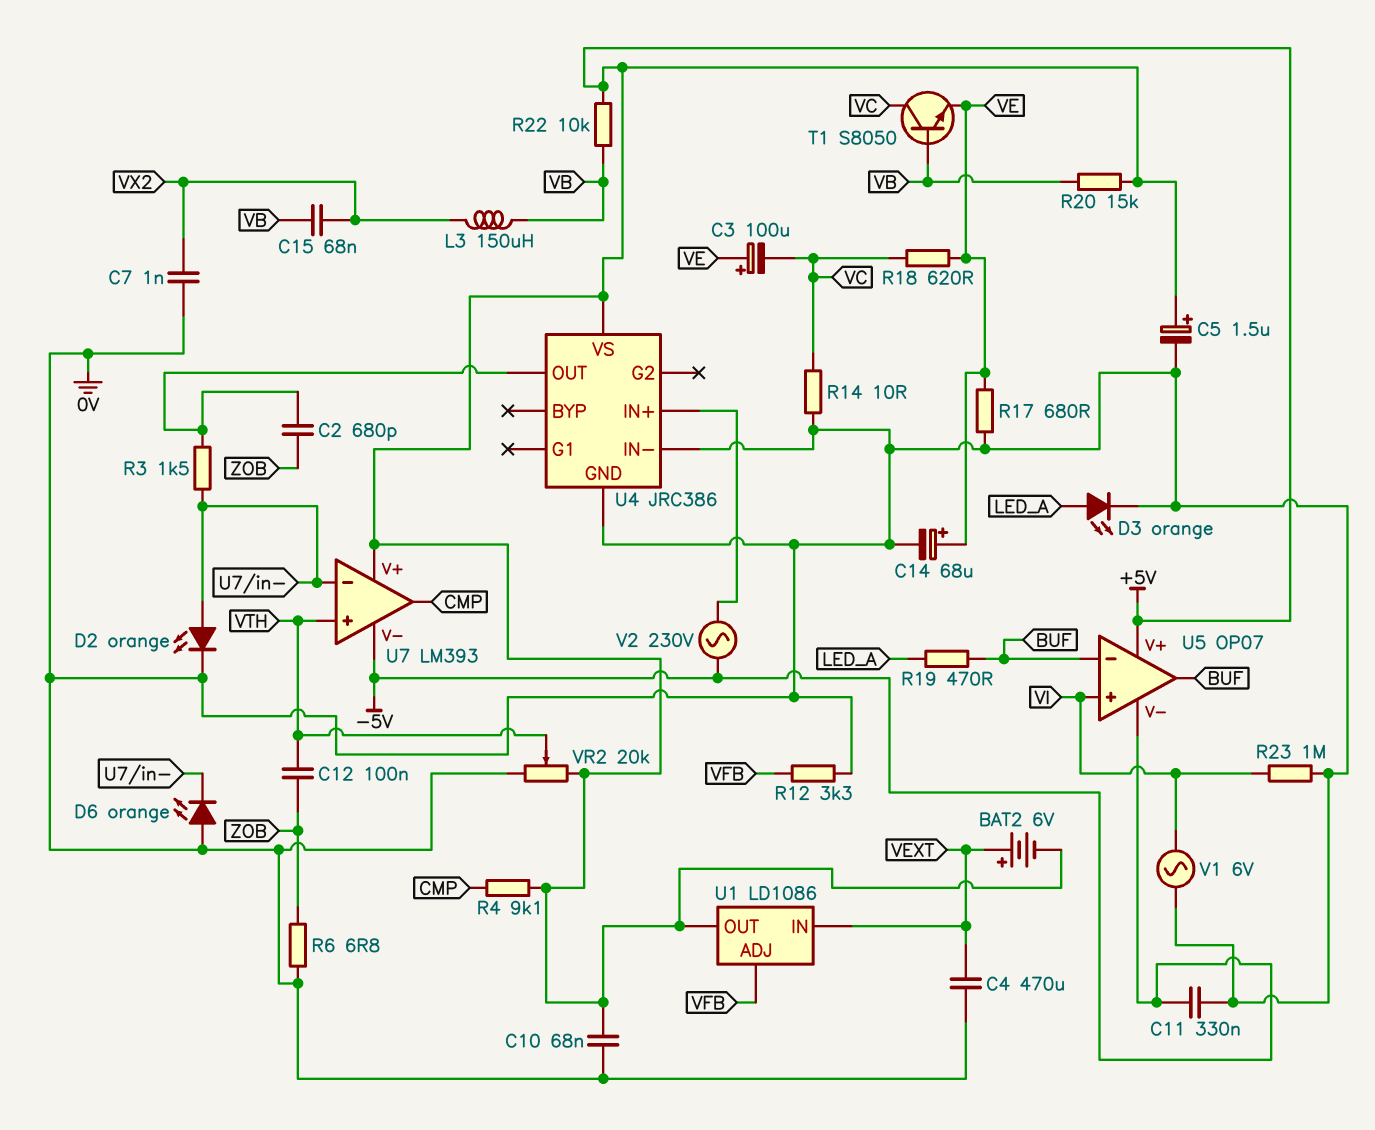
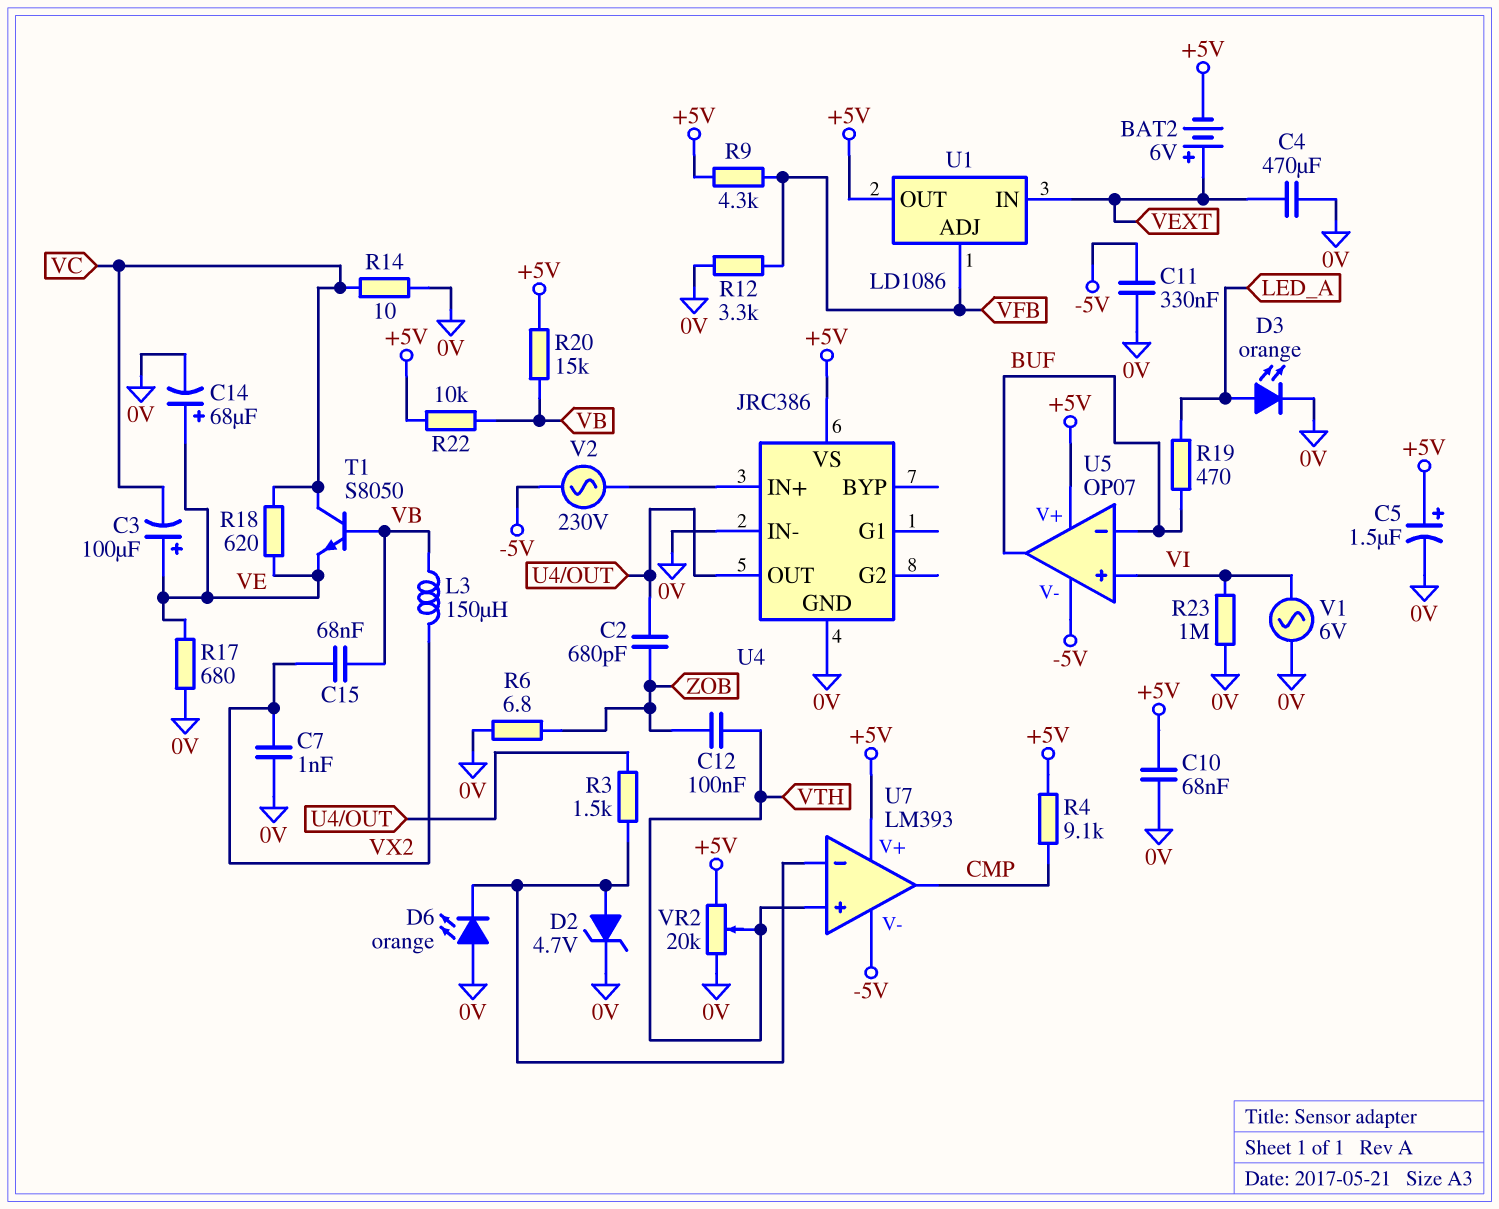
D2: LED orange (A U7/in-, K 0V) -> zener 4.7V (A U7/in-, K 0V)
R9: none -> 4.3k (+5V, VFB)

